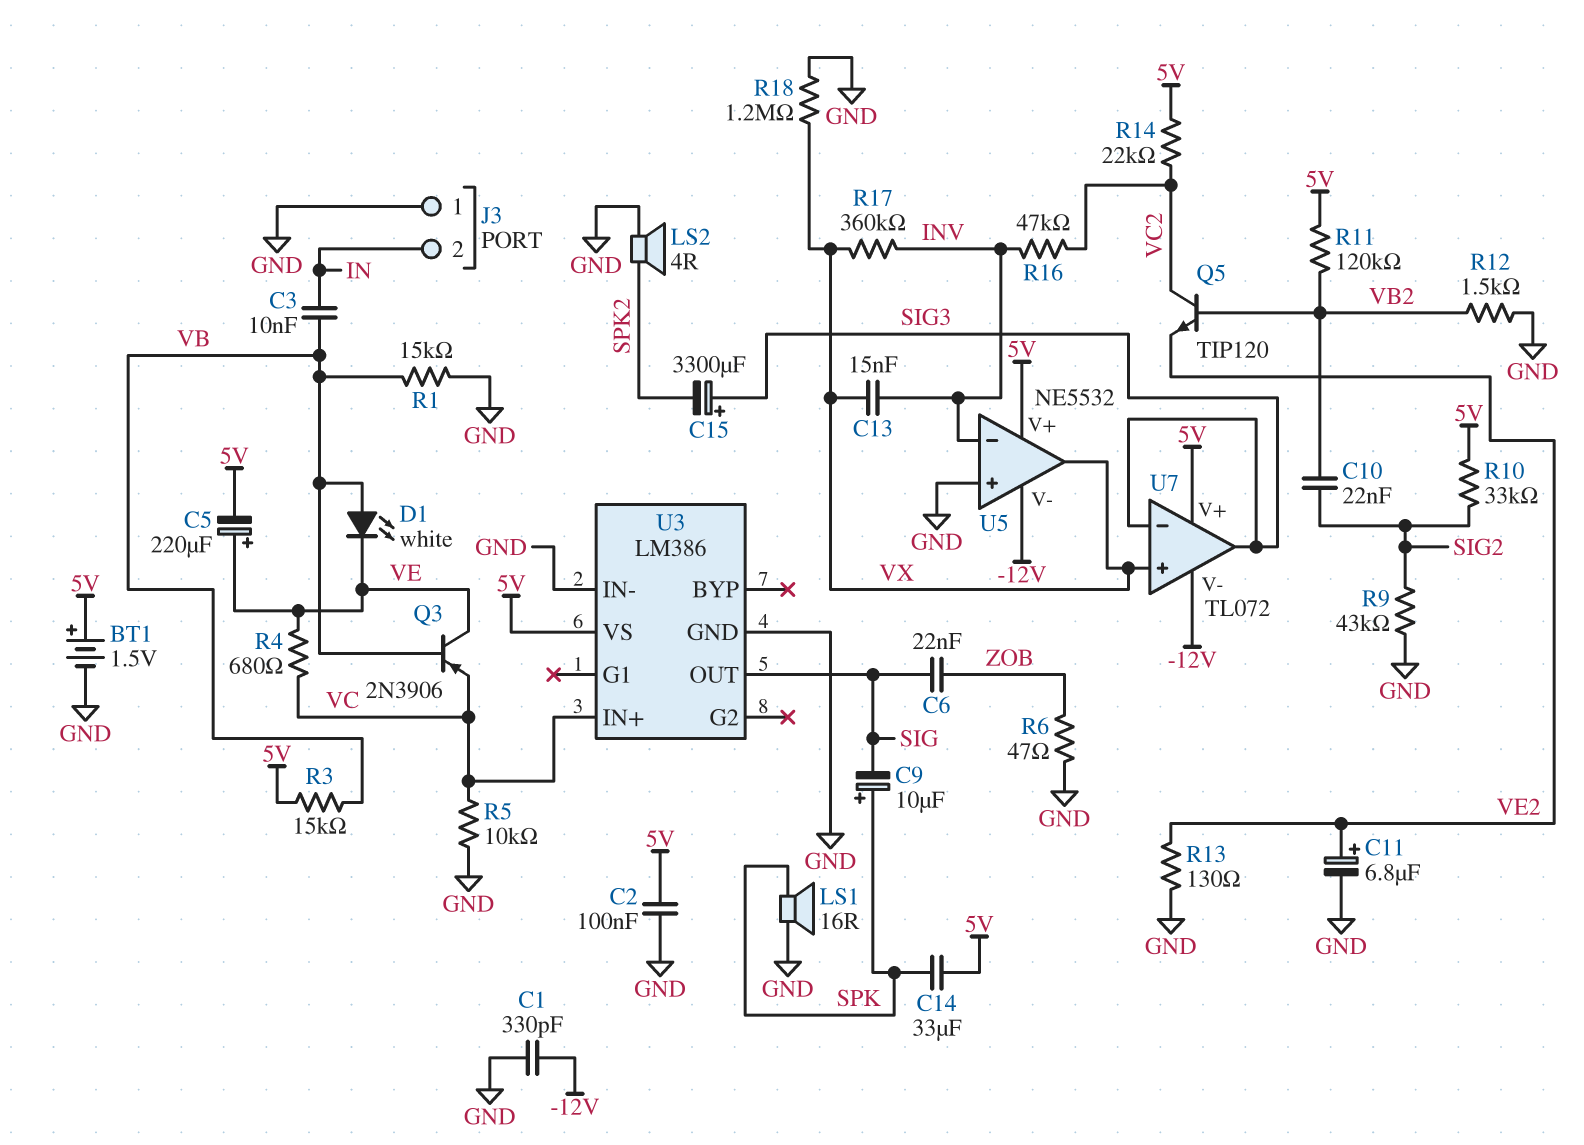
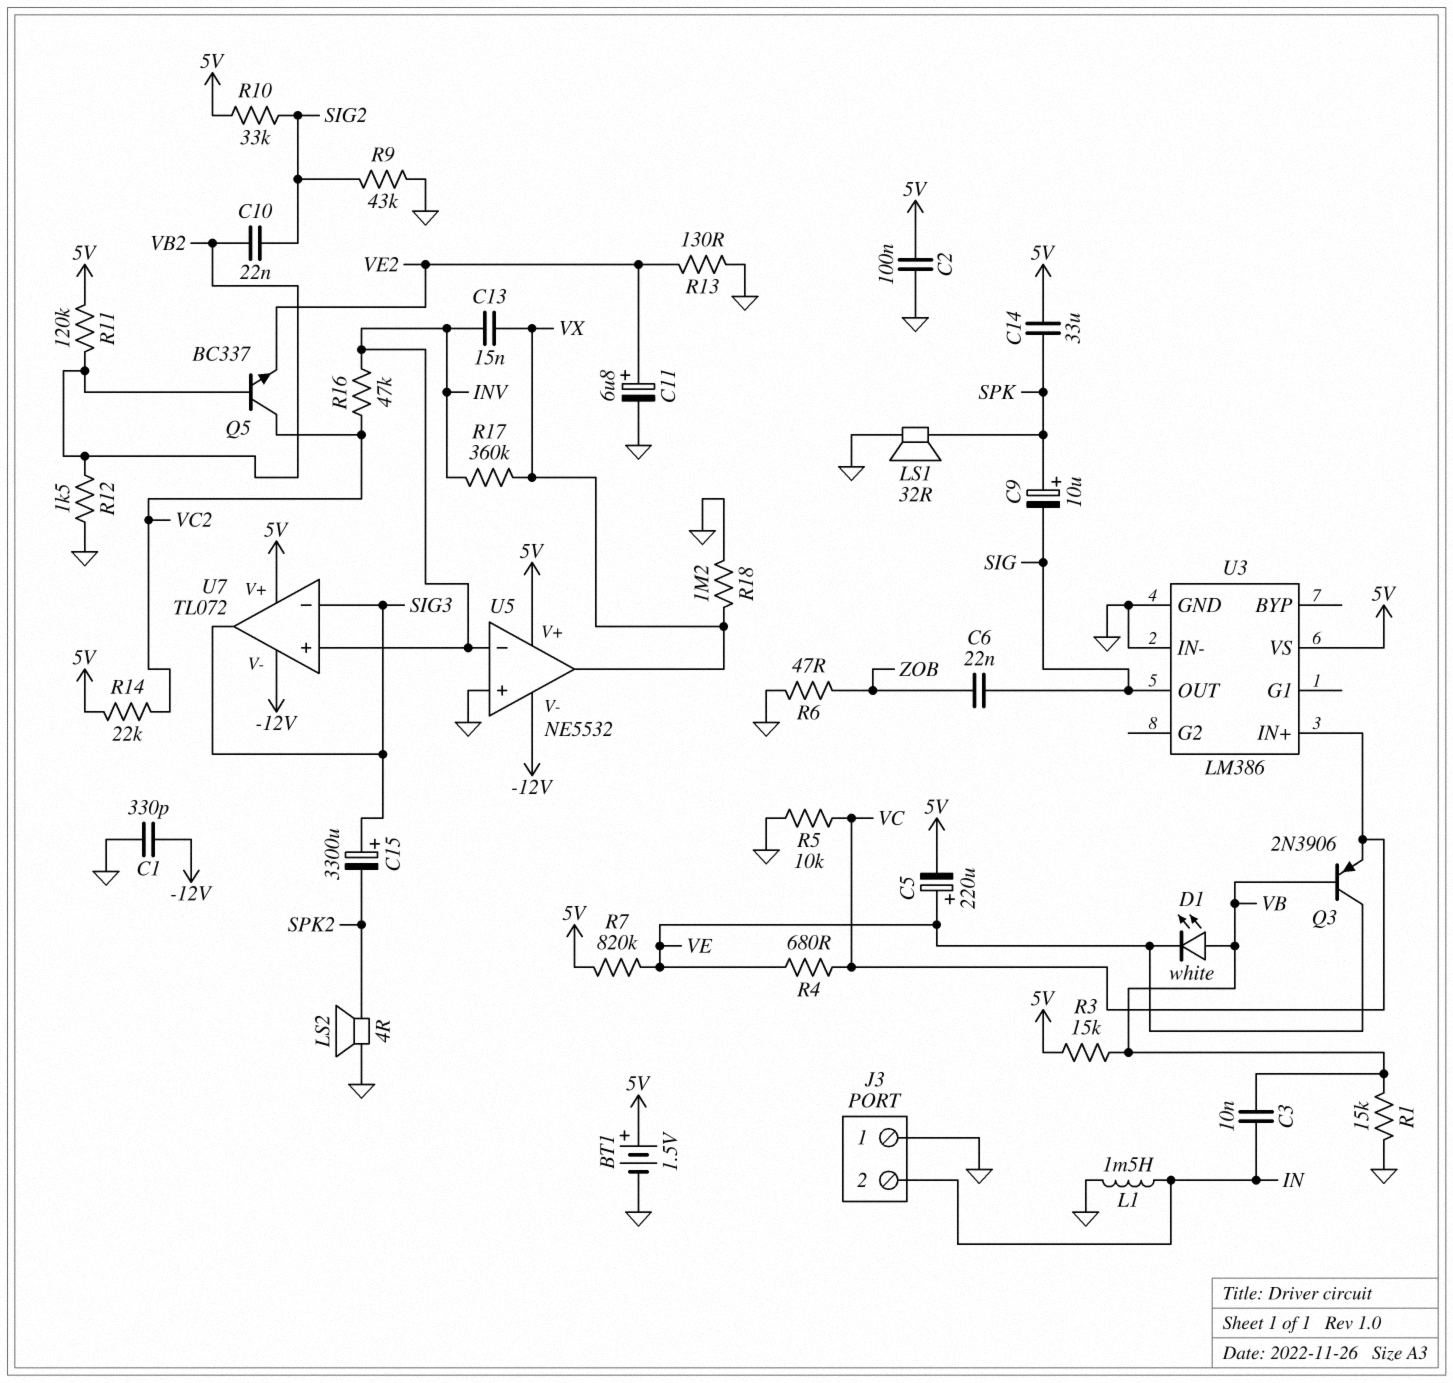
L1: none -> 1.5mH (GND, IN)
LS1: speaker 16R (GND, SPK) -> speaker 32R (GND, SPK)
Q5: NPN TIP120 (B VB2, C VC2, E VE2) -> NPN BC337 (B VB2, C VC2, E VE2)
R7: none -> 820k (5V, VE)
U7 pin in+: VX -> INV

